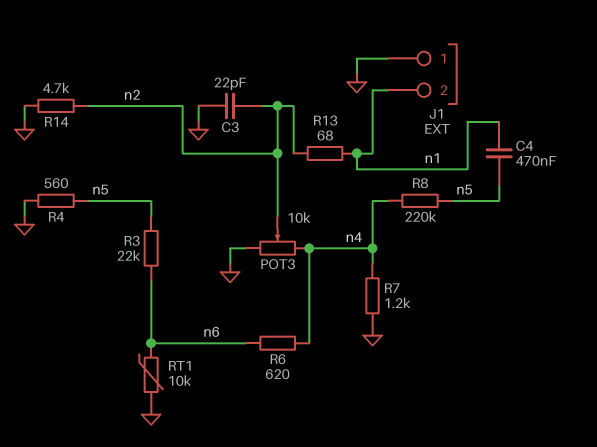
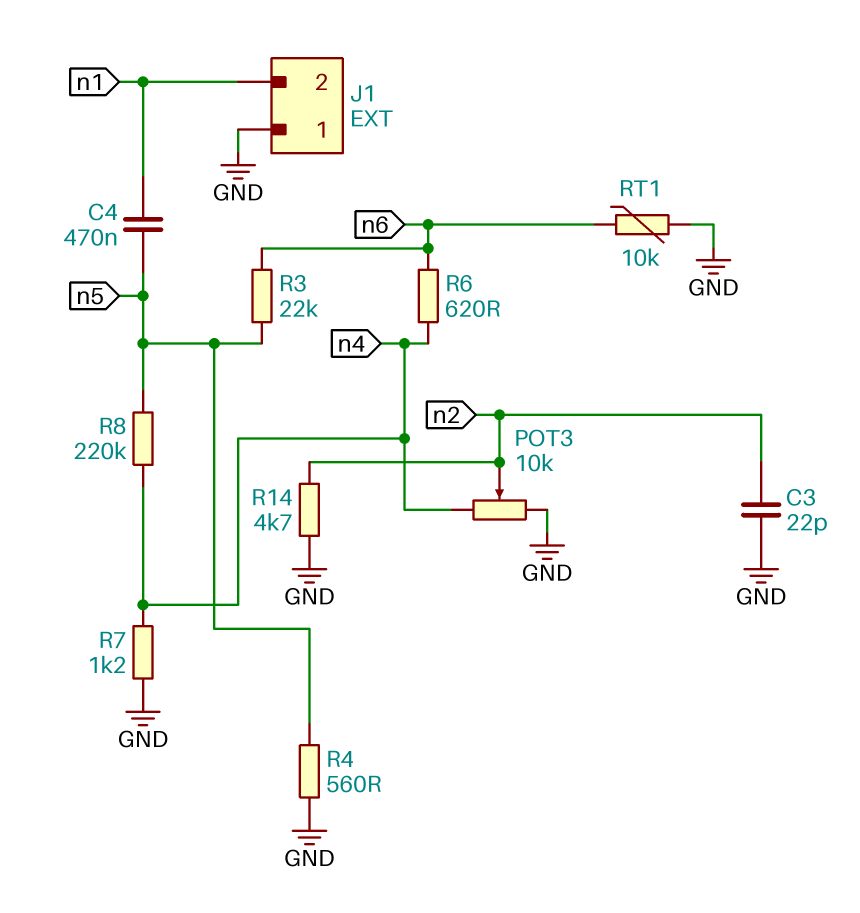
R13: 68 (n1, n2) -> none

